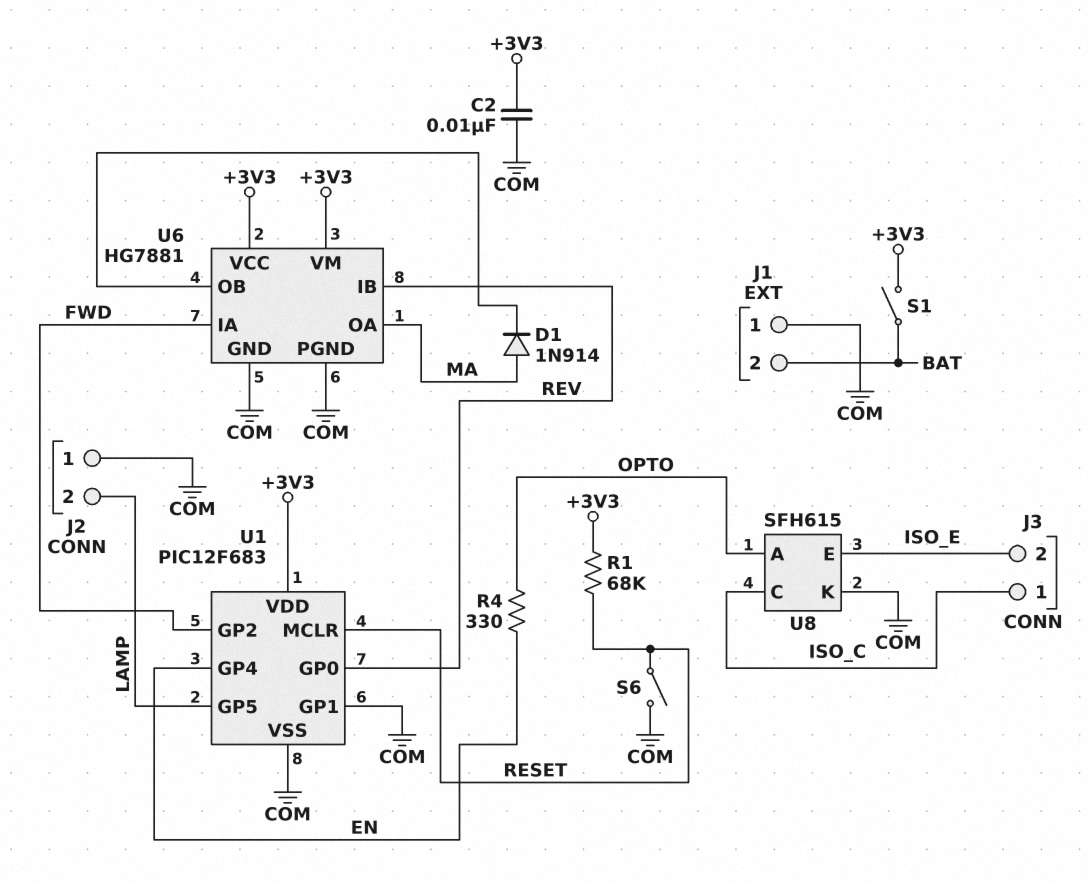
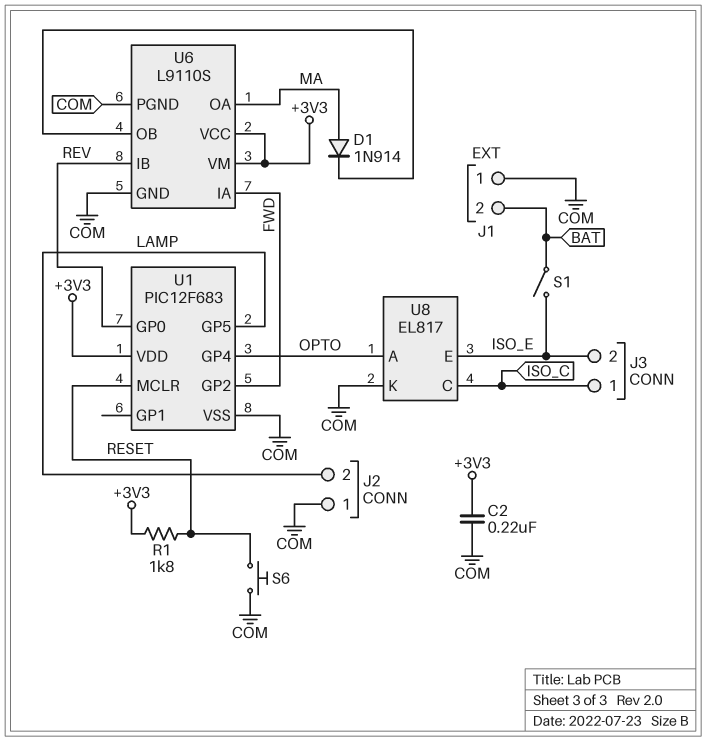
C2: 10nF (+3V3, COM) -> 220nF (+3V3, COM)
R1: 68k (+3V3, RESET) -> 1.8k (+3V3, RESET)
R4: 330 (EN, OPTO) -> none
S1: switch (+3V3, BAT) -> switch (BAT, ISO_E)
S6: switch (COM, RESET) -> button (COM, RESET)
U1 pin GP1: COM -> none
U1 pin GP4: EN -> OPTO
U6: HG7881 -> L9110S
U8: SFH615 -> EL817

